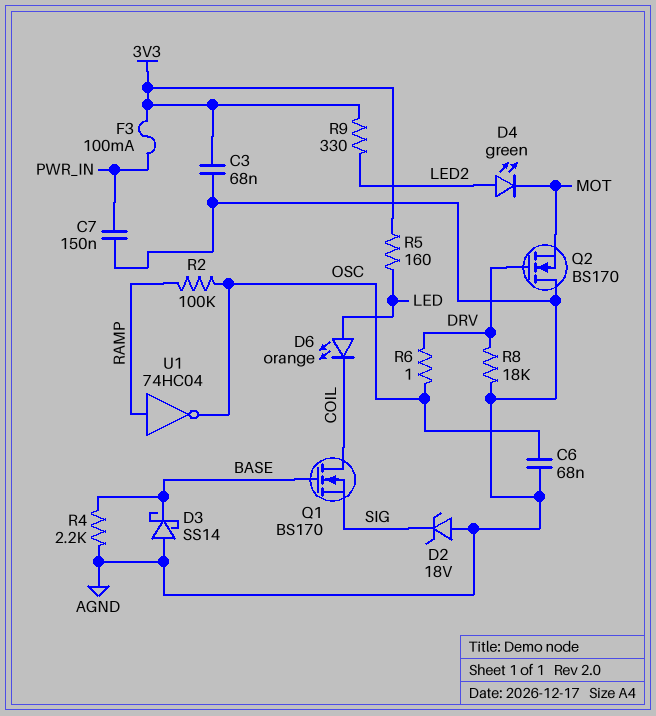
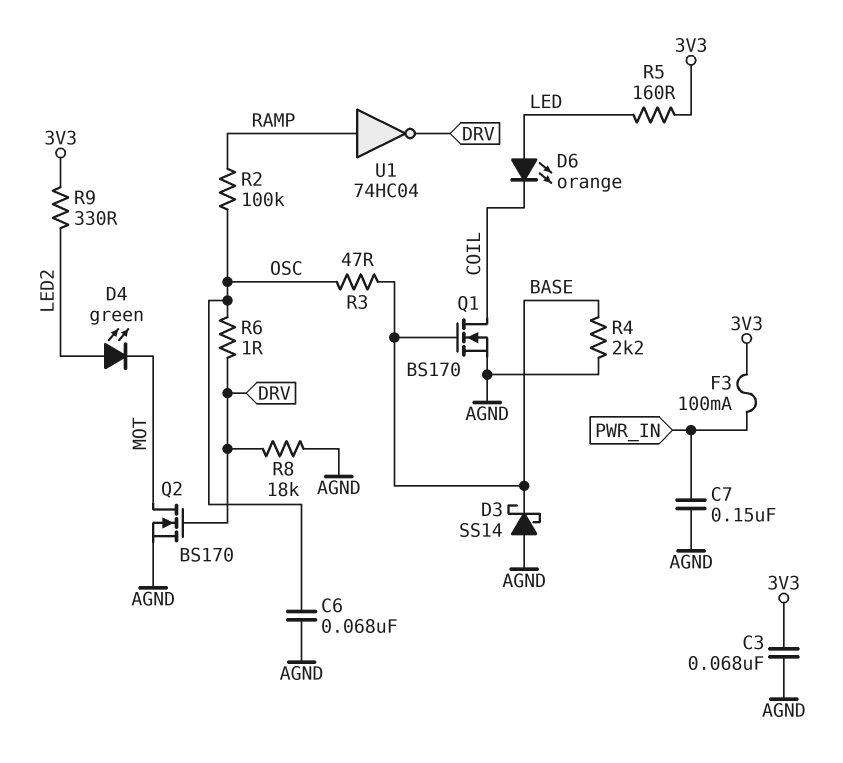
D2: zener 18V (A AGND, K SIG) -> none
Q1: NMOS BS170 (G BASE, D COIL, S SIG) -> NMOS BS170 (G BASE, D COIL, S AGND)
Q2: NMOS BS170 (G DRV, D AGND, S MOT) -> NMOS BS170 (G DRV, D MOT, S AGND)
R3: none -> 47 (BASE, OSC)
U1: NOT 74HC04 (in RAMP, out OSC) -> NOT 74HC04 (in RAMP, out DRV)

